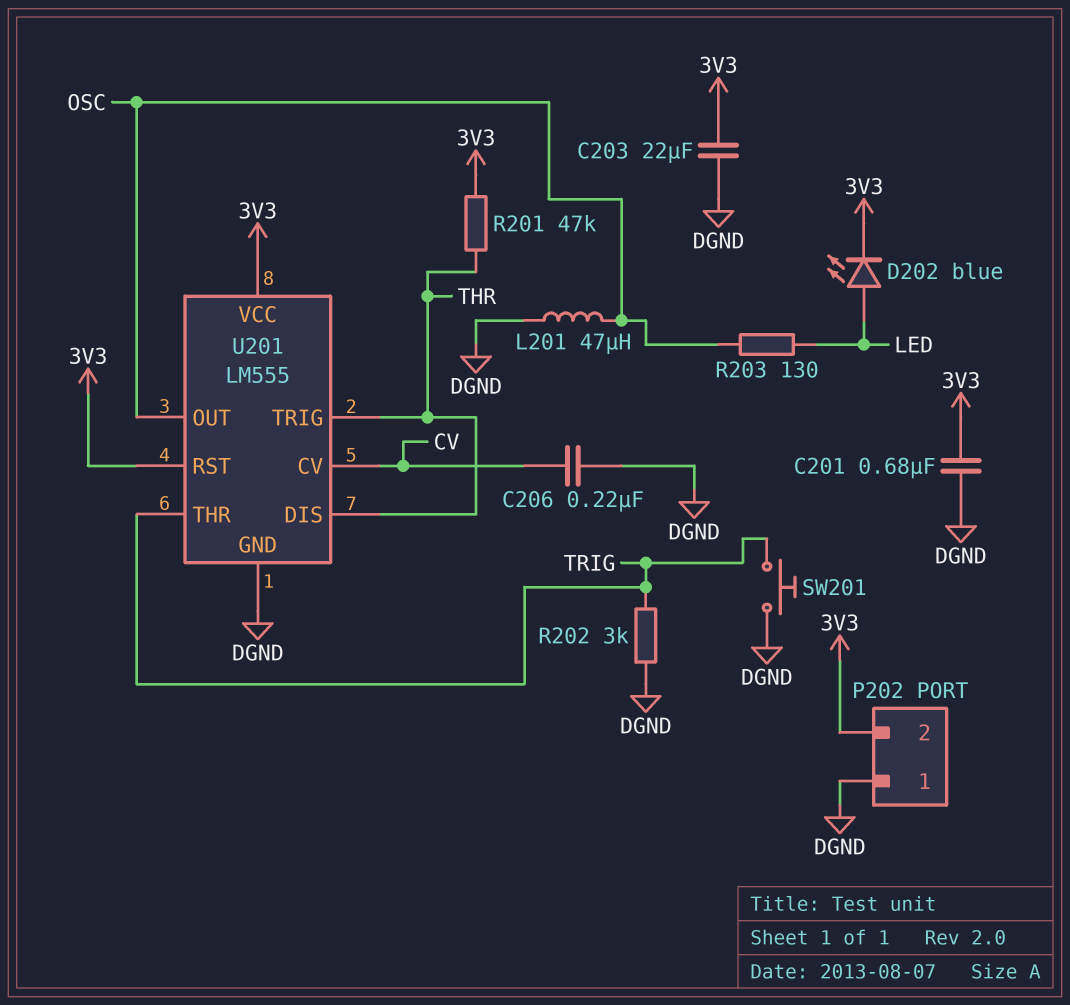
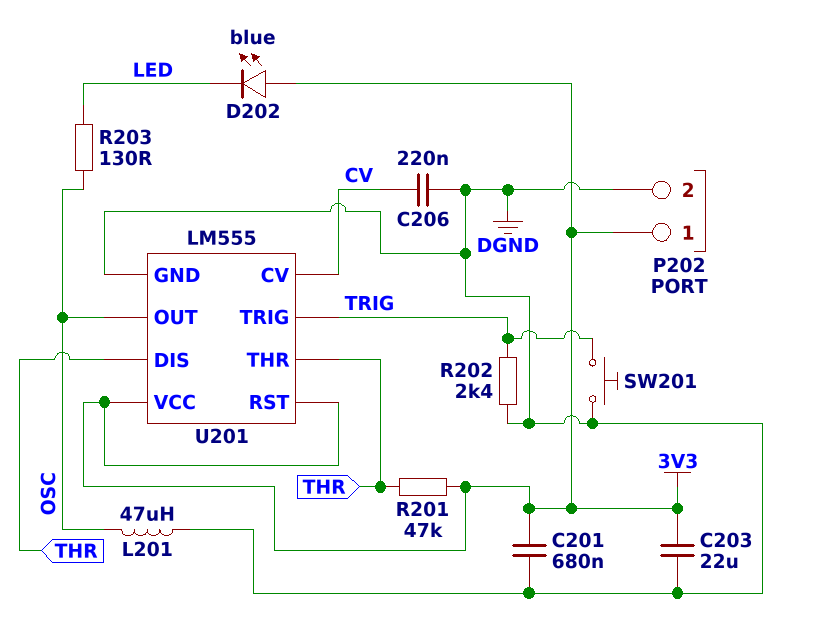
D202: LED blue (A LED, K 3V3) -> LED blue (A 3V3, K LED)
P202 pin 1: DGND -> 3V3
P202 pin 2: 3V3 -> DGND
R202: 3k (DGND, TRIG) -> 2.4k (DGND, TRIG)
U201 pin THR: TRIG -> THR
U201 pin TRIG: THR -> TRIG

